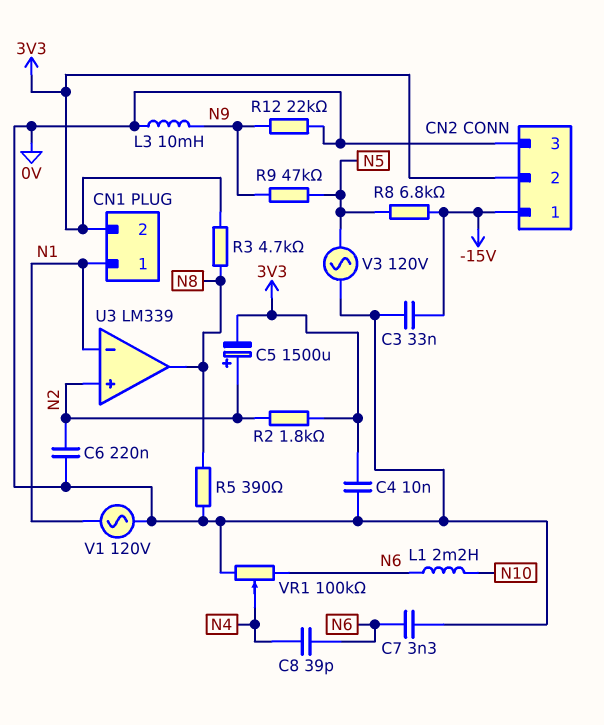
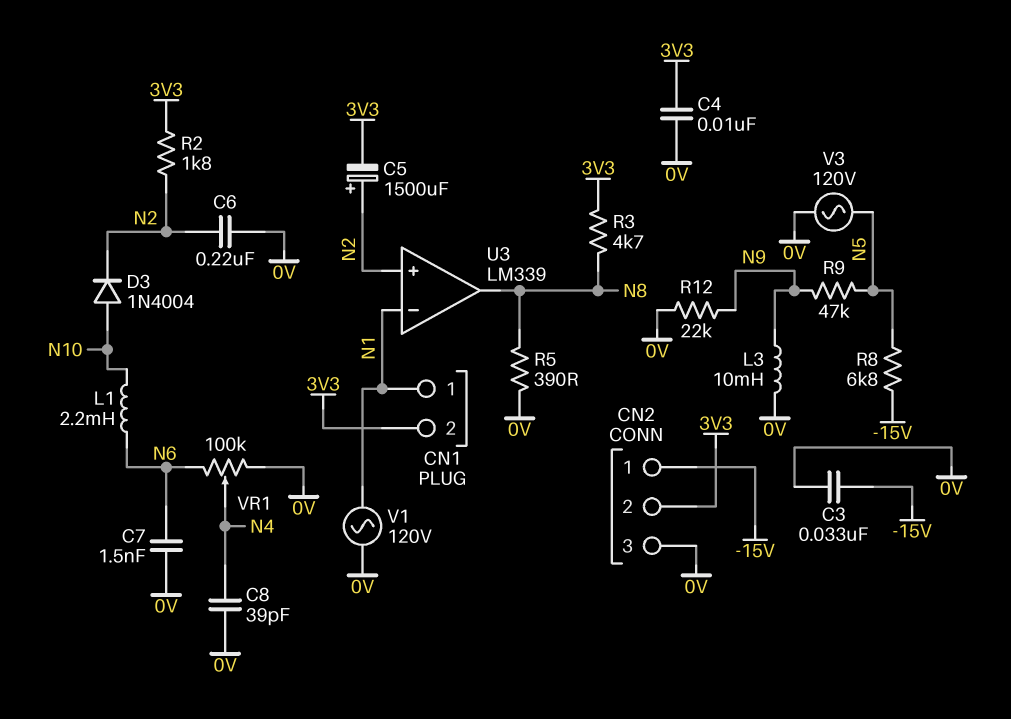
C7: 3.3nF (0V, N6) -> 1.5nF (0V, N6)
C8: 39pF (N4, N6) -> 39pF (0V, N4)
D3: none -> diode 1N4004 (A N10, K N2)

